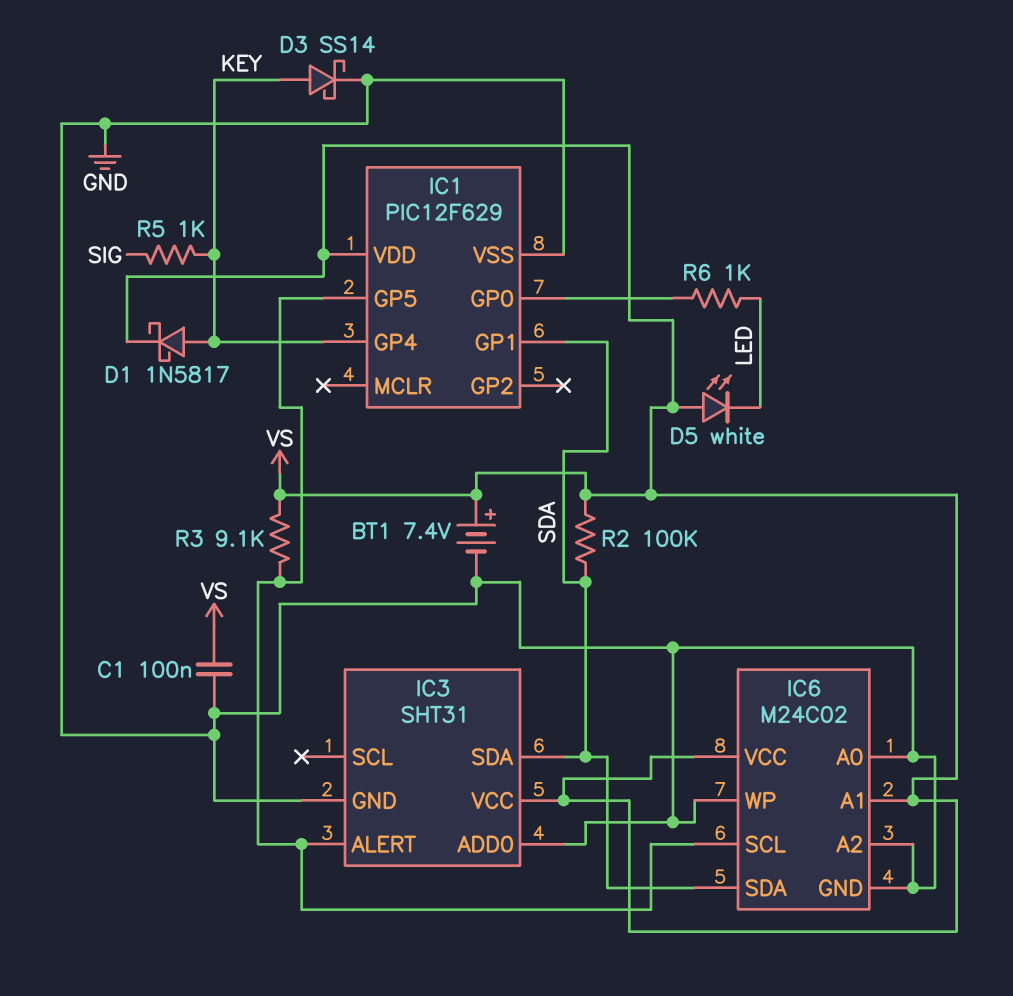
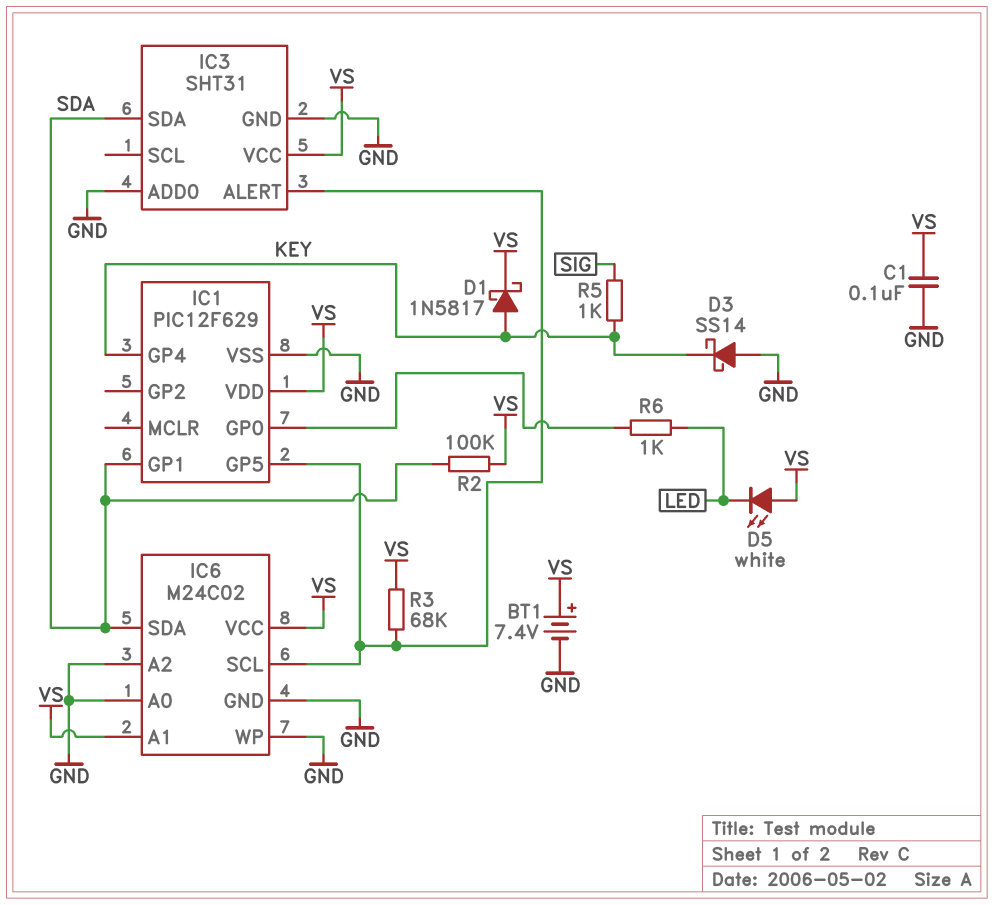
D3: schottky SS14 (A KEY, K GND) -> schottky SS14 (A GND, K KEY)
R3: 9.1k (IC1/GP5, VS) -> 68k (IC1/GP5, VS)

